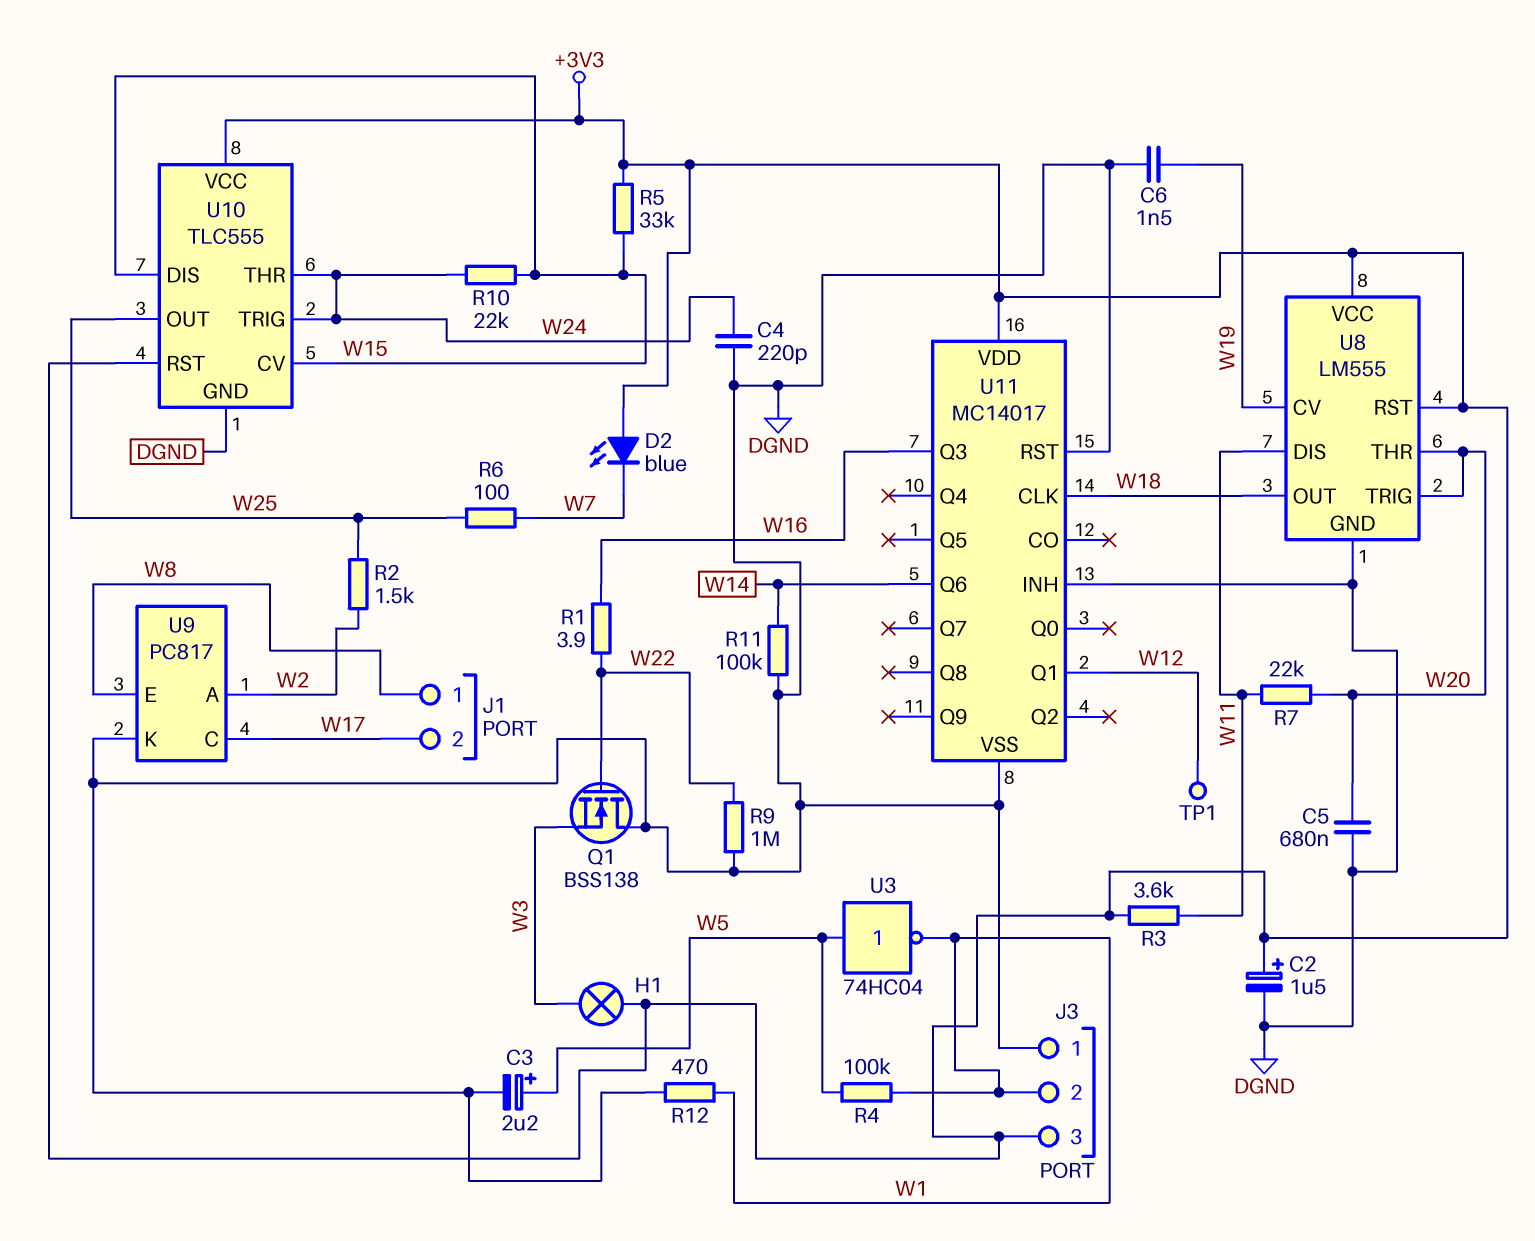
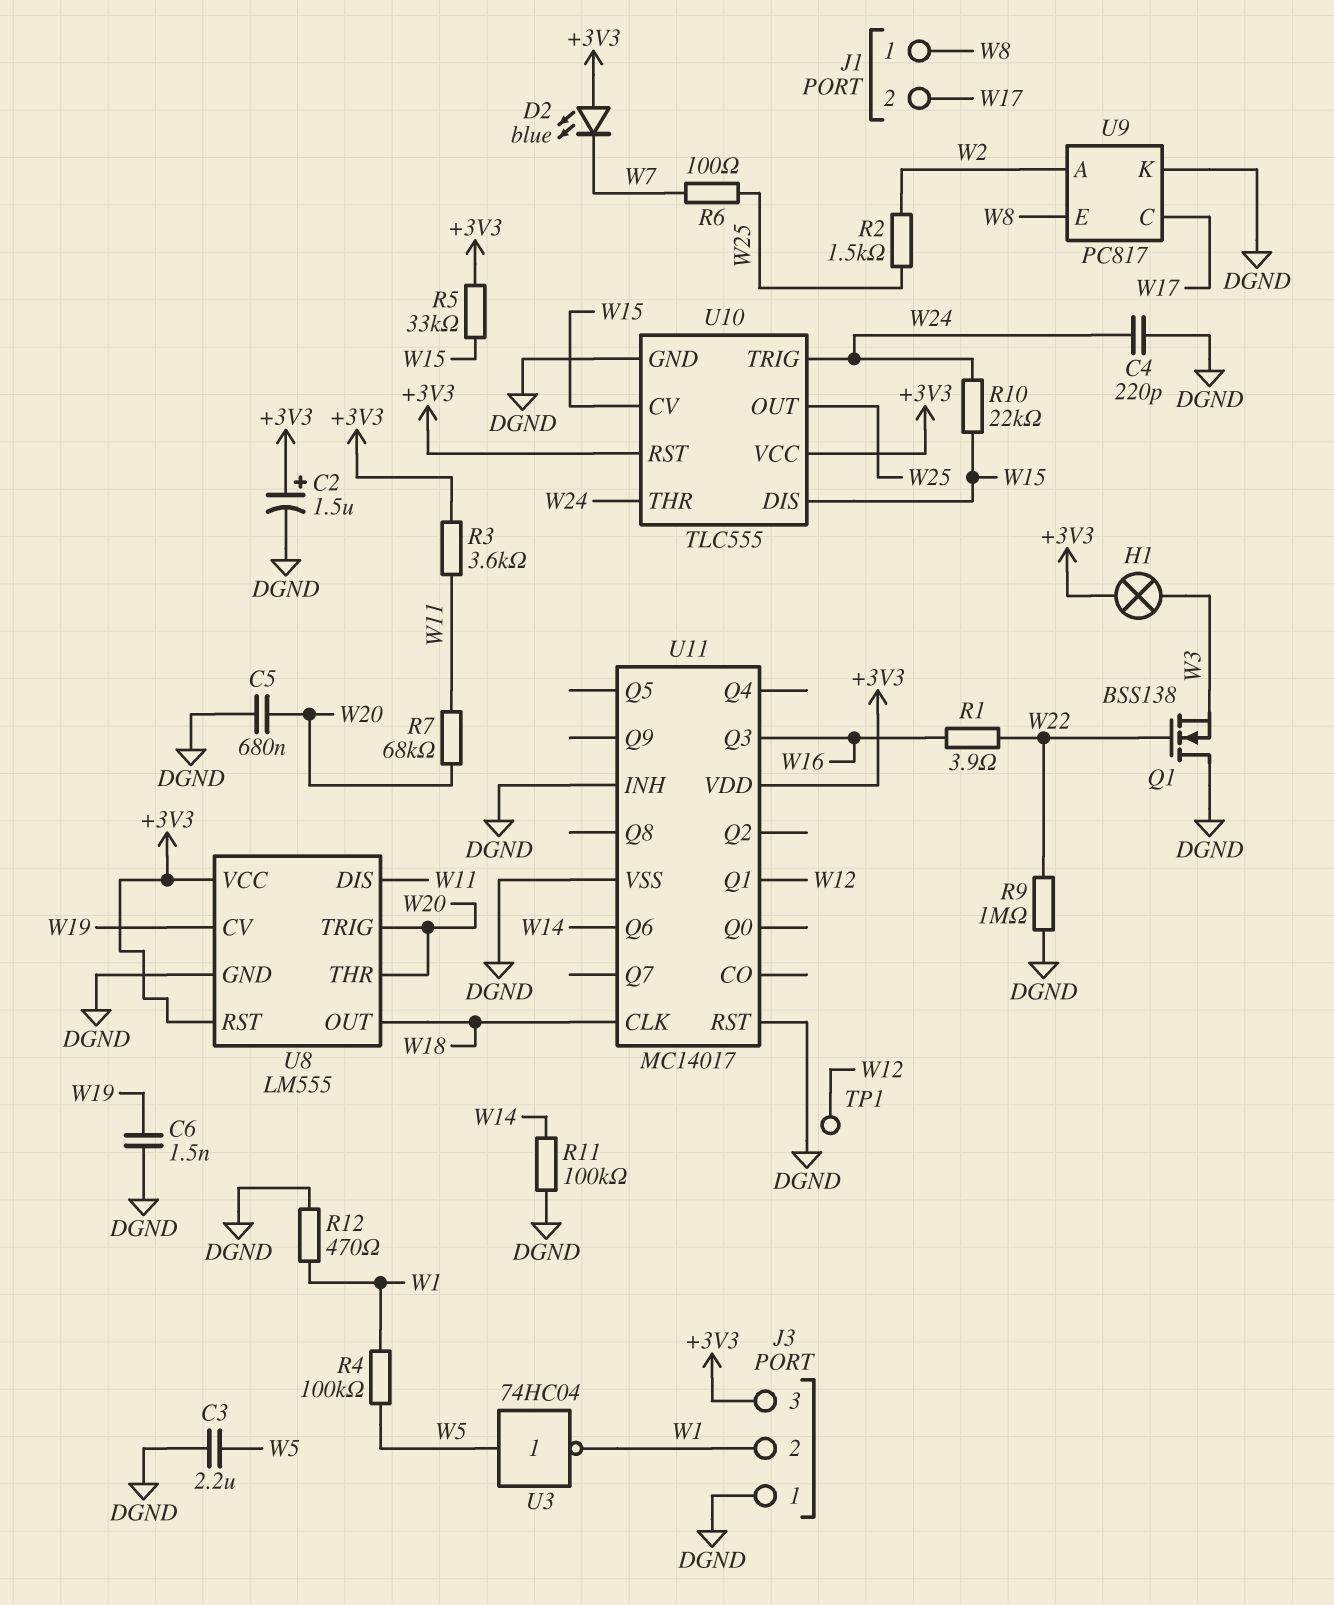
C3: 2.2uF (plus W5, minus DGND) -> 2.2uF (DGND, W5)
R7: 22k (W11, W20) -> 68k (W11, W20)

